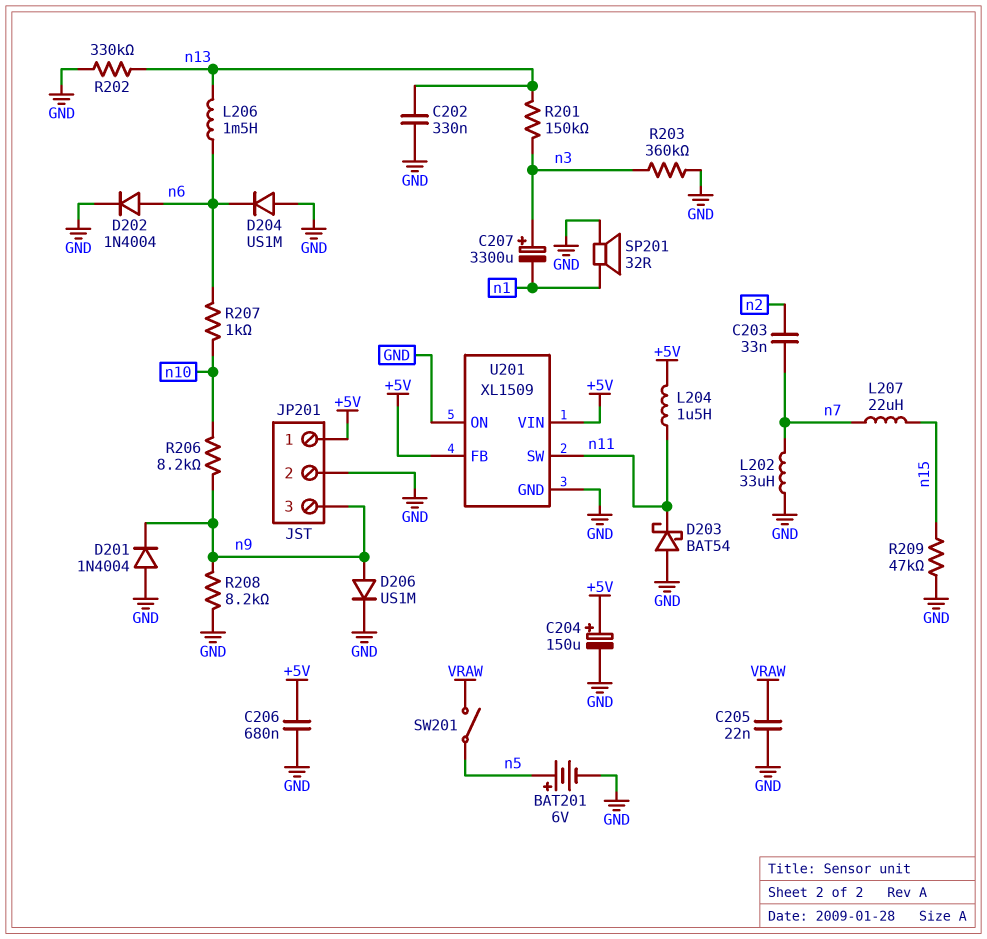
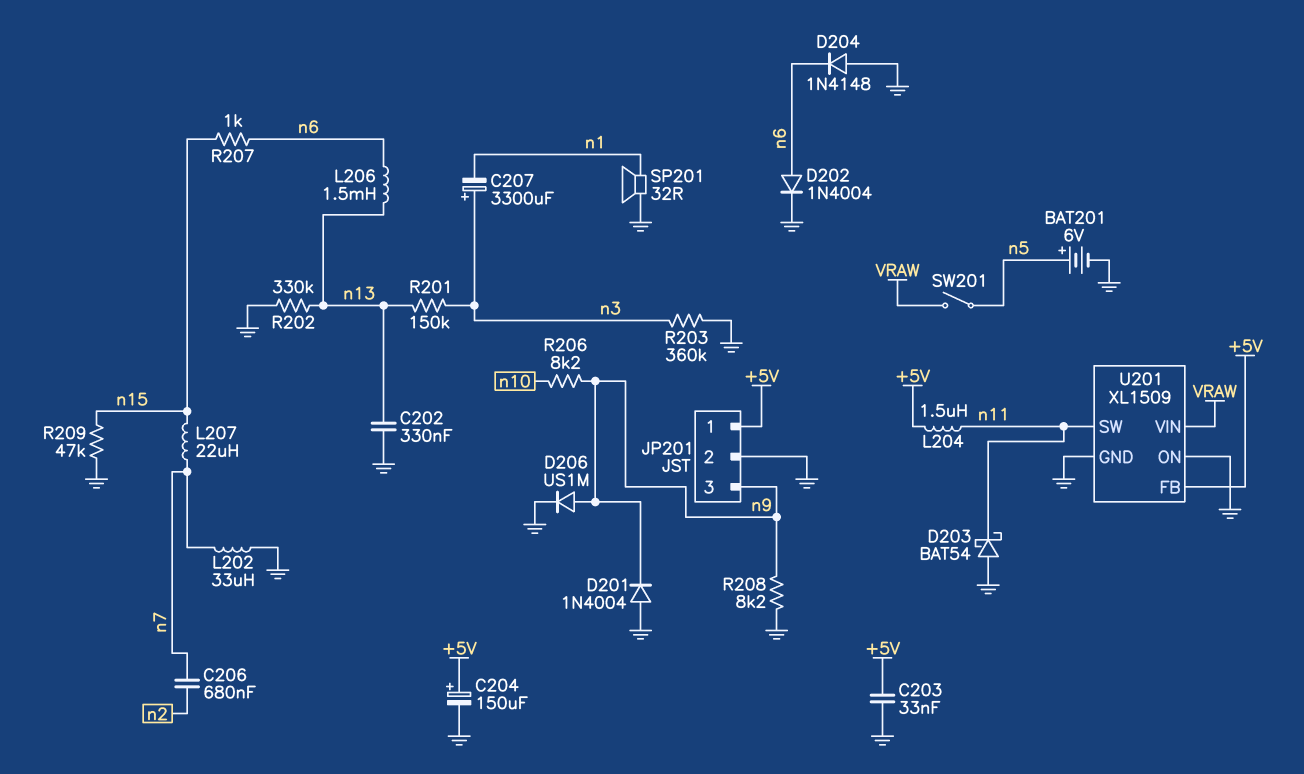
C203: 33nF (n2, n7) -> 33nF (+5V, GND)
C205: 22nF (GND, VRAW) -> none
C206: 680nF (+5V, GND) -> 680nF (n2, n7)
D204: diode US1M (A GND, K n6) -> diode 1N4148 (A GND, K n6)
R207: 1k (n6, n10) -> 1k (n6, n15)
U201 pin VIN: +5V -> VRAW

